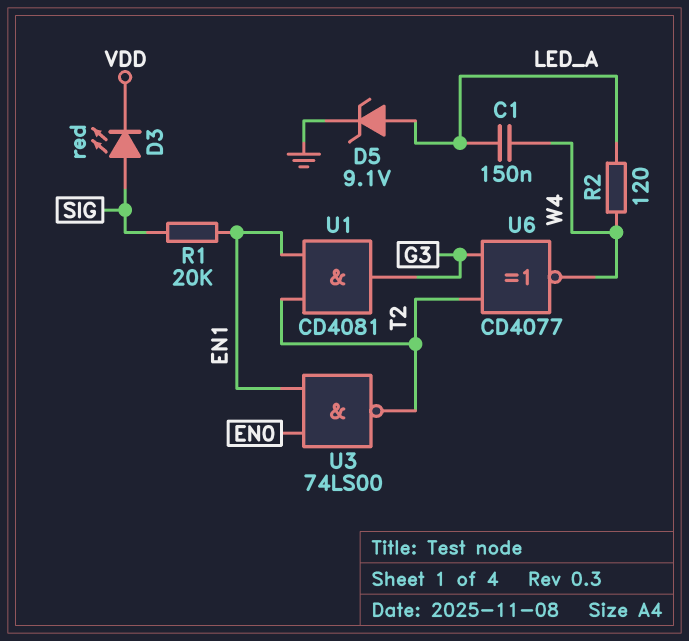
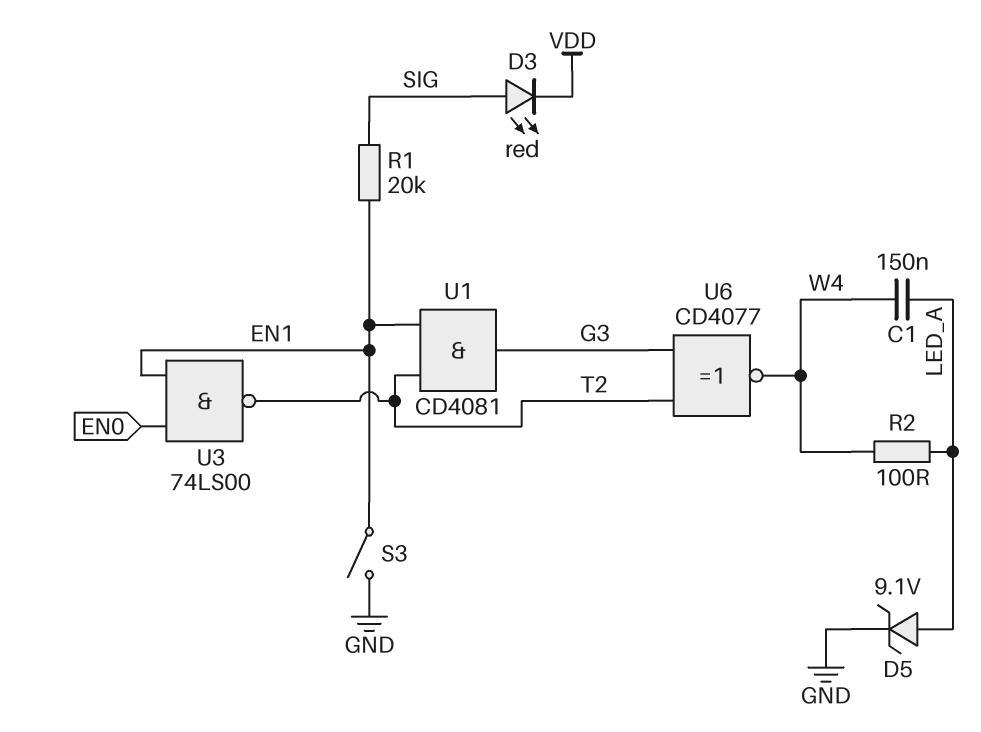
R2: 120 (LED_A, W4) -> 100 (LED_A, W4)
S3: none -> switch (EN1, GND)

